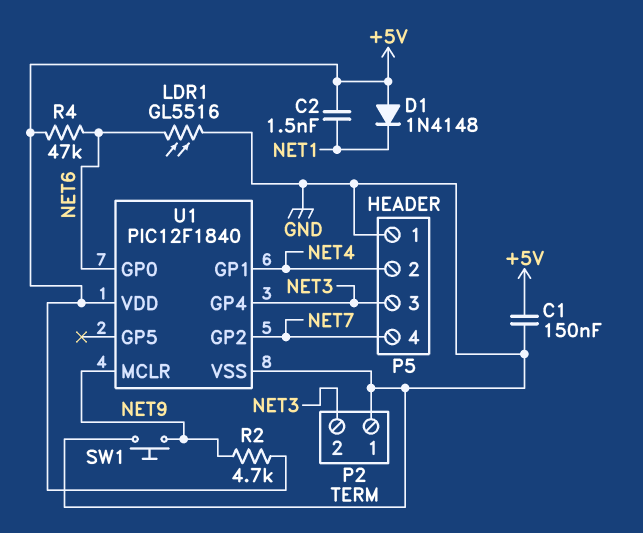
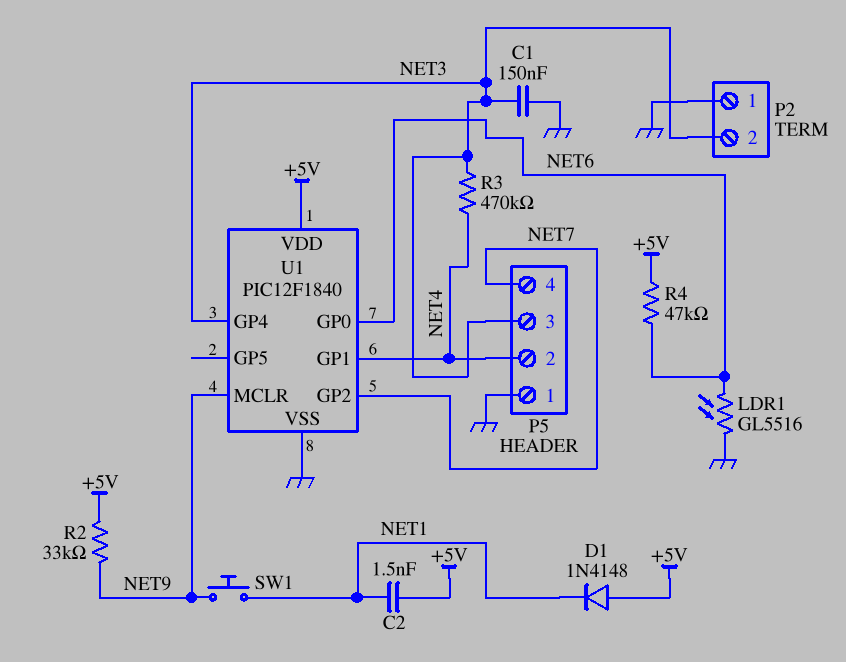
C1: 150nF (+5V, GND) -> 150nF (GND, NET3)
R2: 4.7k (+5V, NET9) -> 33k (+5V, NET9)
R3: none -> 470k (NET3, NET4)
SW1: button (GND, NET9) -> button (NET1, NET9)

